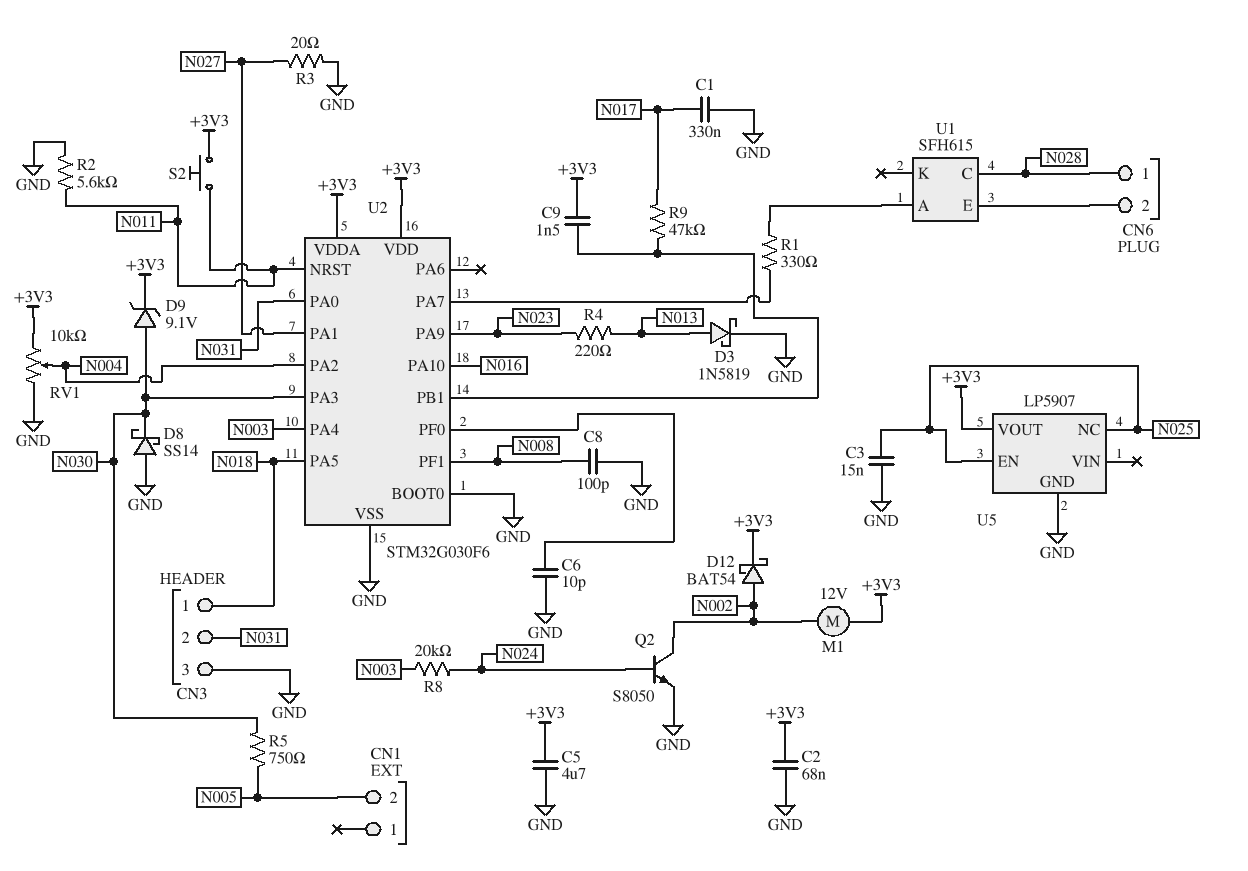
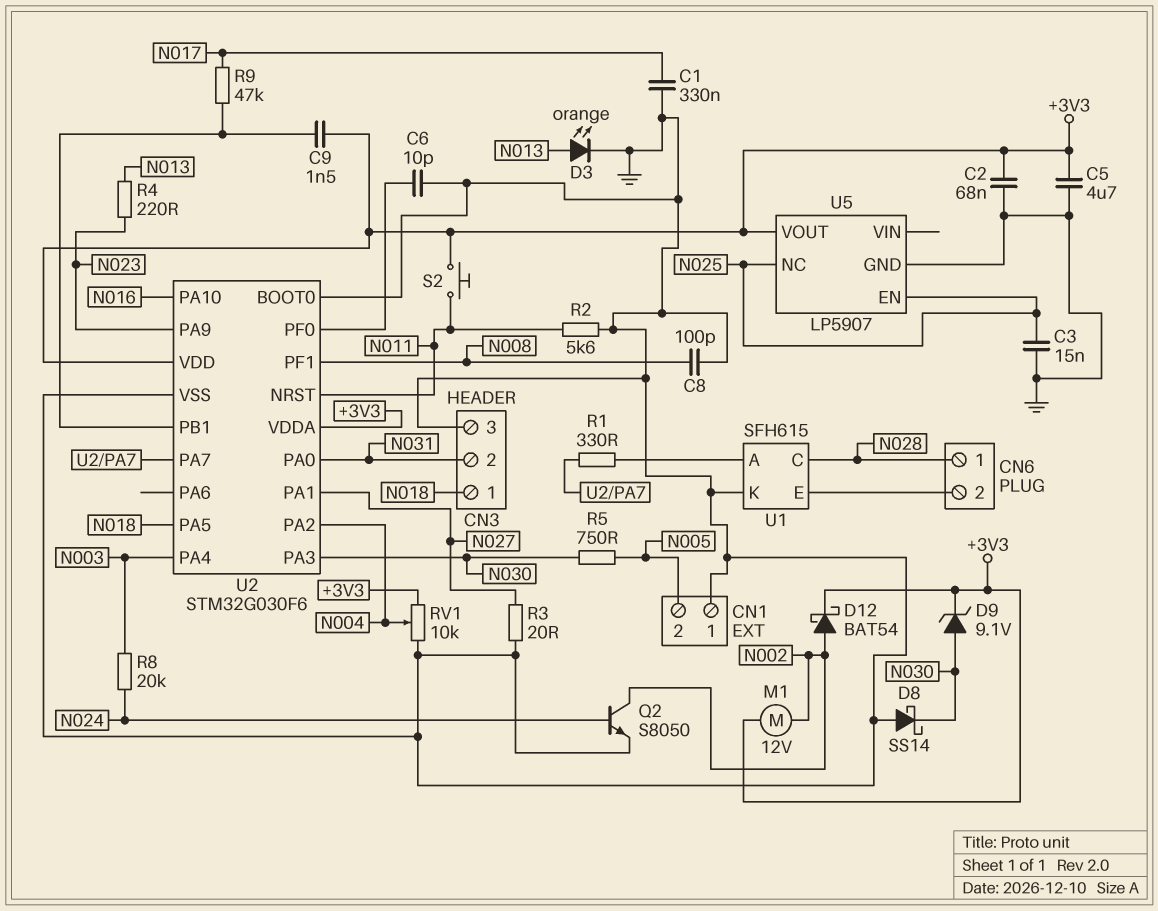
CN1 pin 1: none -> GND
D3: schottky 1N5819 (A N013, K GND) -> LED orange (A N013, K GND)
U1 pin K: none -> GND

